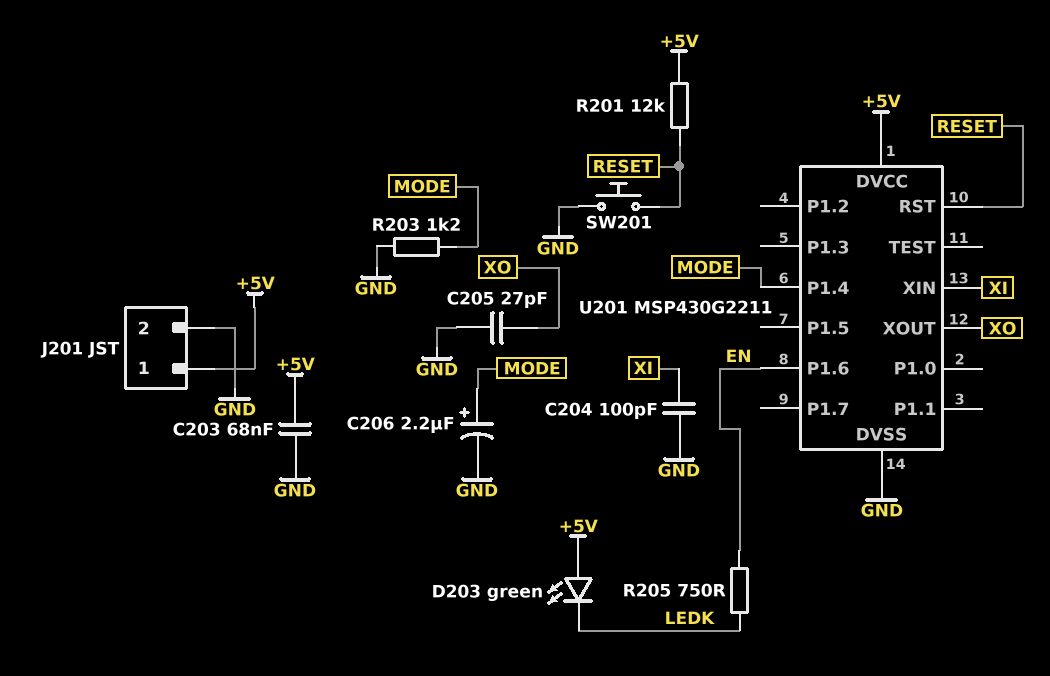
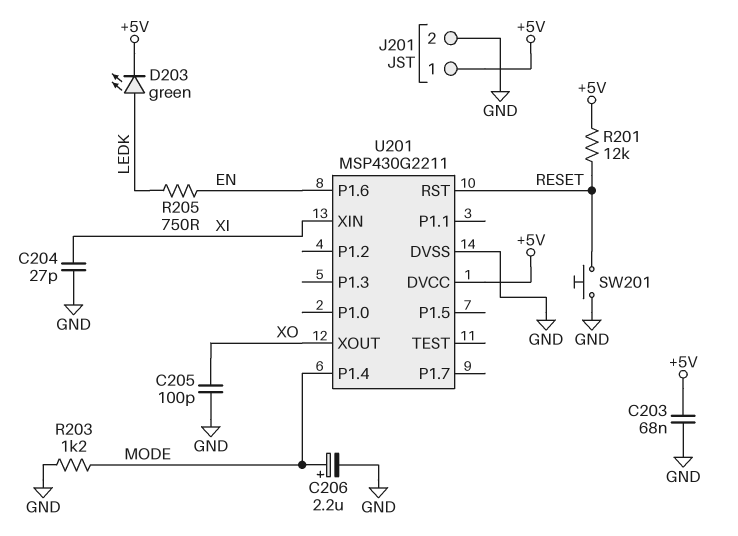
C204: 100pF (GND, XI) -> 27pF (GND, XI)
C205: 27pF (GND, XO) -> 100pF (GND, XO)
D203: LED green (A +5V, K LEDK) -> LED green (A LEDK, K +5V)

